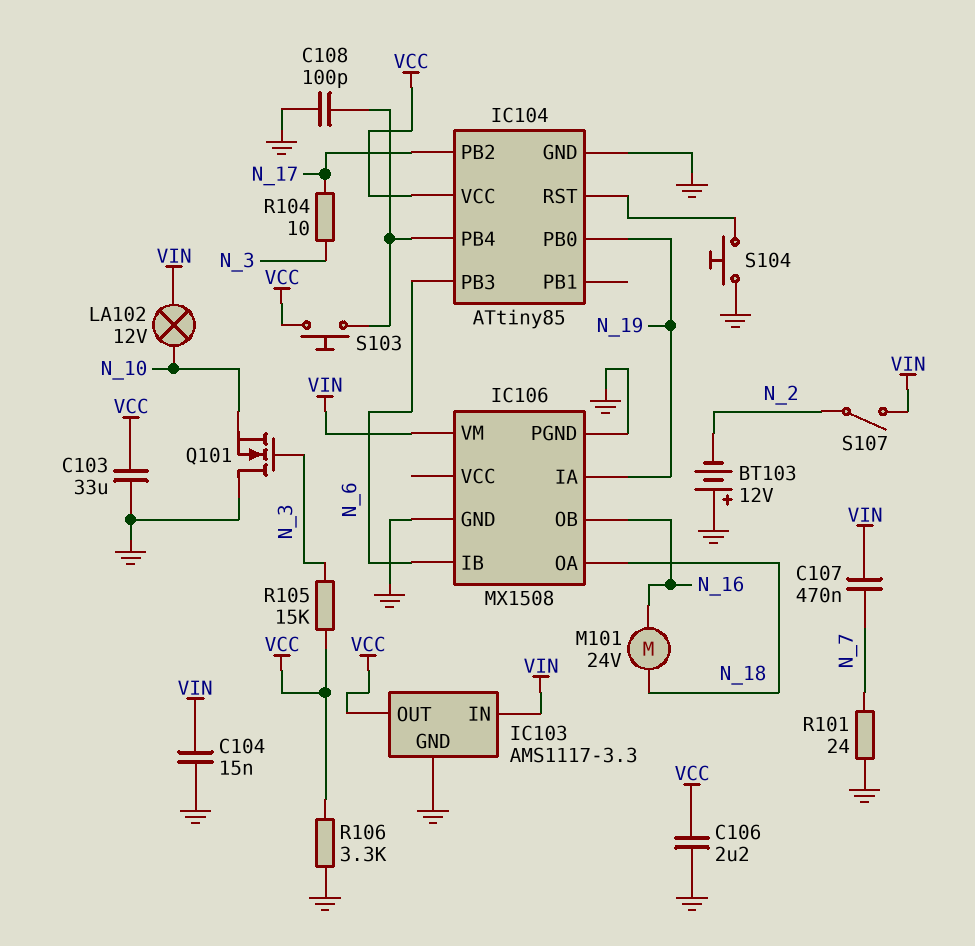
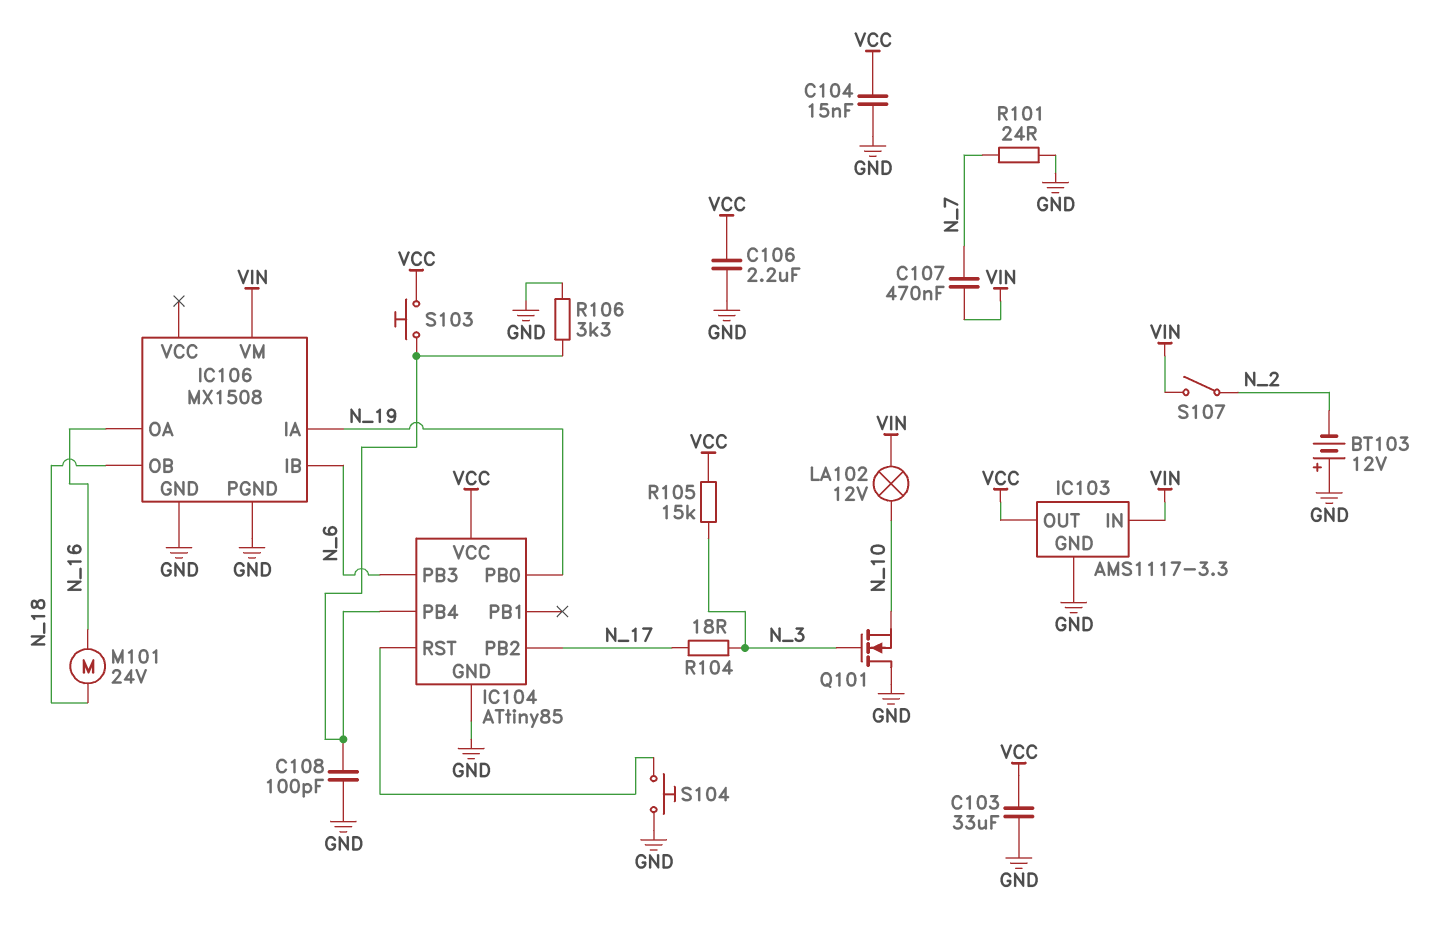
C104: 15nF (GND, VIN) -> 15nF (GND, VCC)
IC106 pin OA: N_18 -> N_16
IC106 pin OB: N_16 -> N_18
R104: 10 (N_3, N_17) -> 18 (N_3, N_17)
R106: 3.3k (GND, VCC) -> 3.3k (GND, IC104/PB4)

